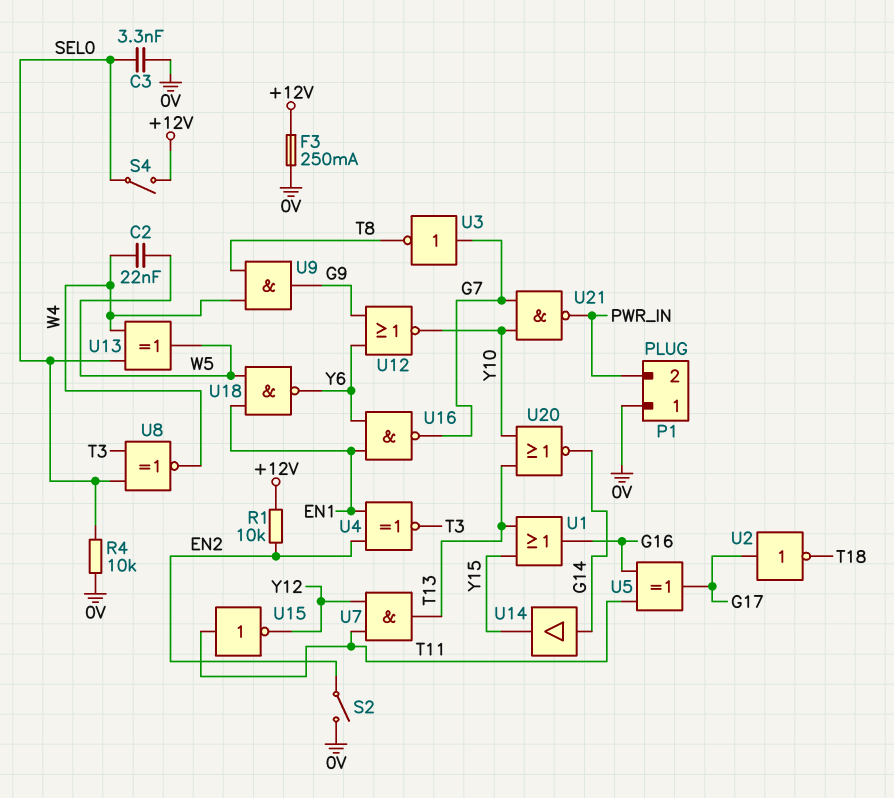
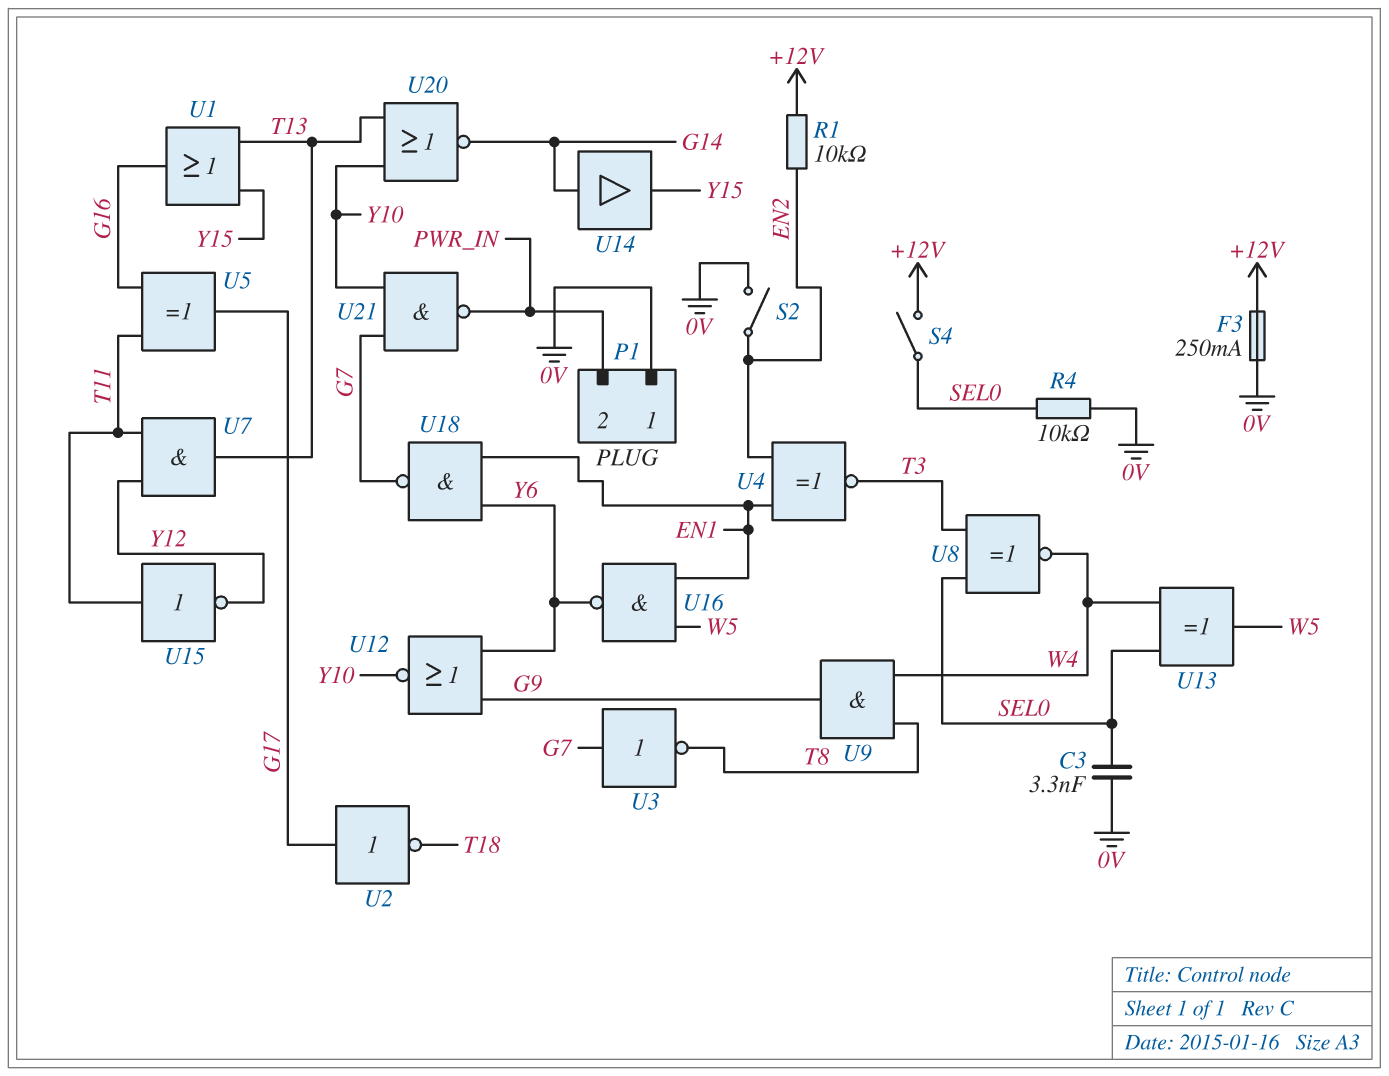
C2: 22nF (W4, W5) -> none
U16: NAND (in EN1, in Y6, out G7) -> NAND (in EN1, in W5, out Y6)
U18: NAND (in EN1, in W5, out Y6) -> NAND (in EN1, in Y6, out G7)

